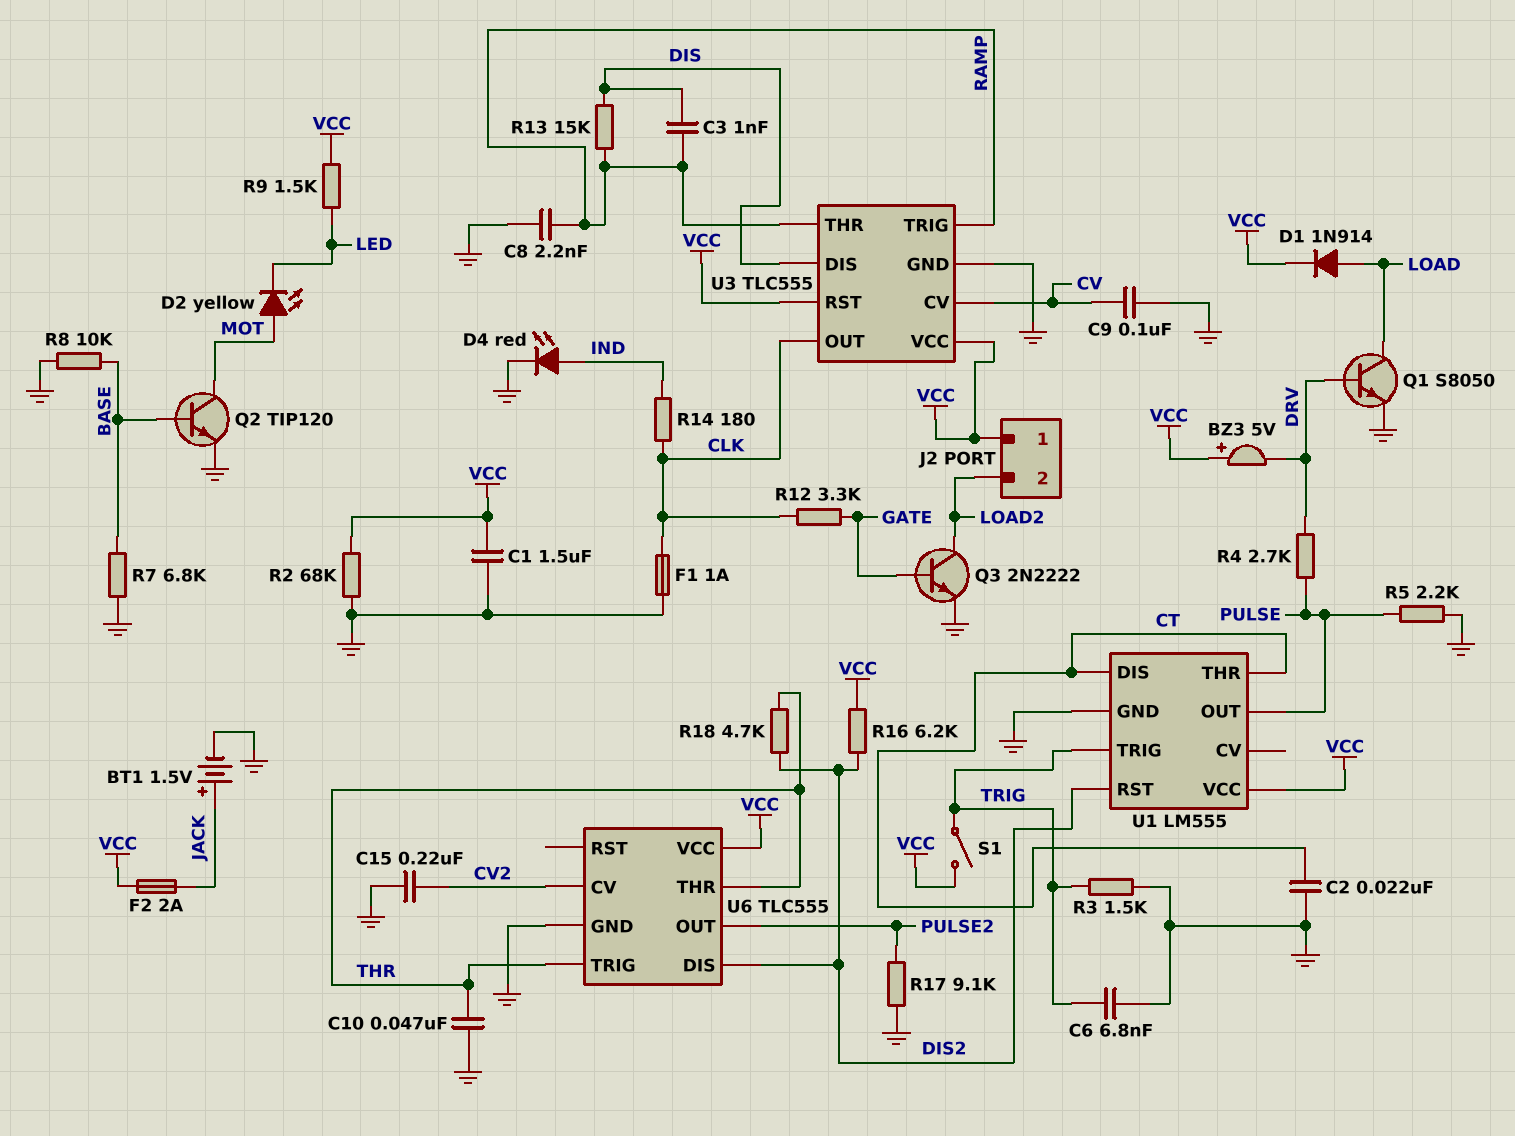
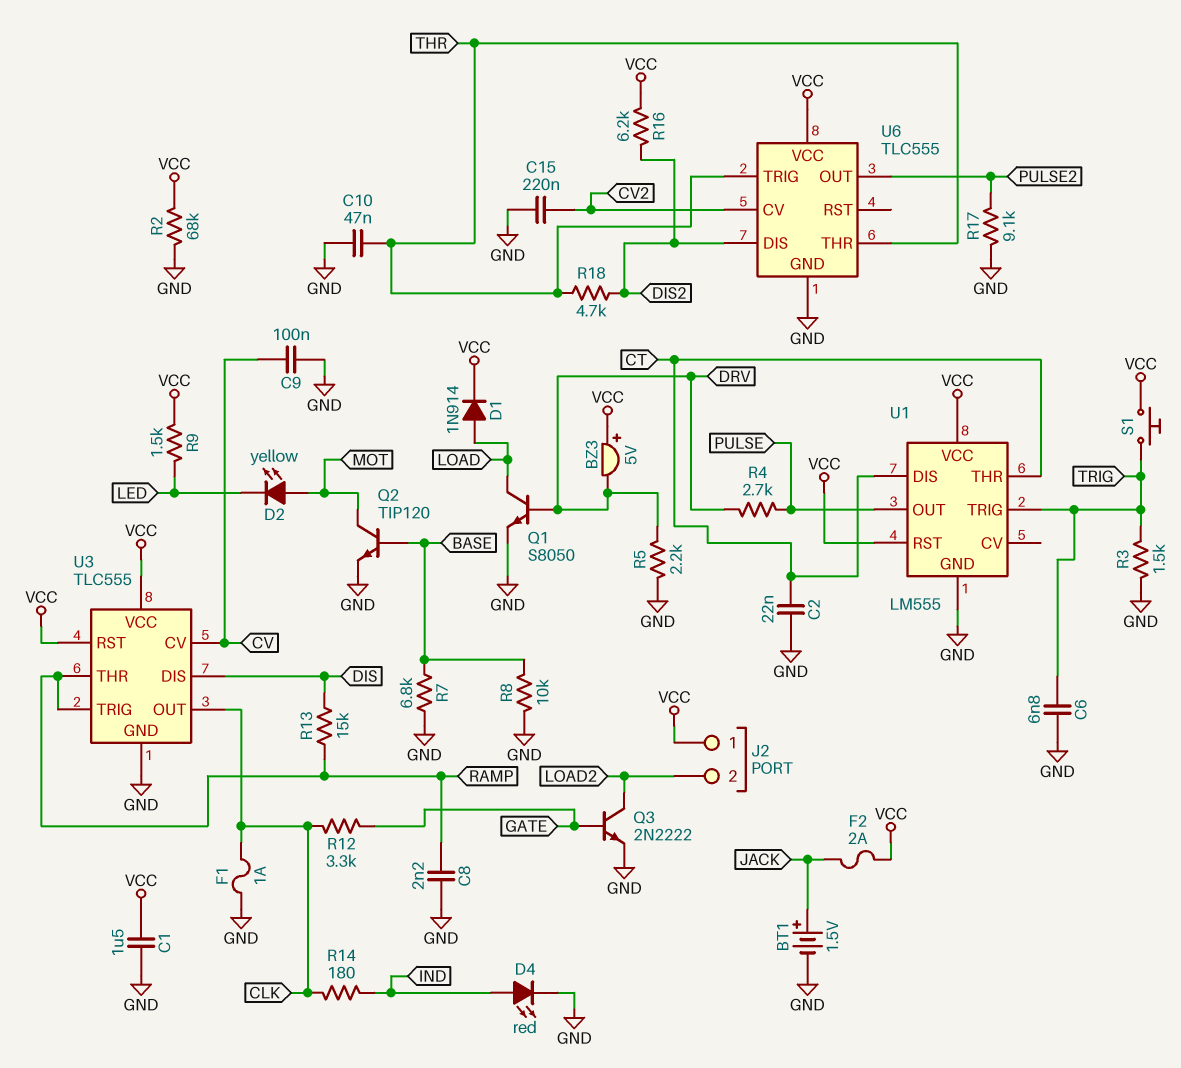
C3: 1nF (DIS, RAMP) -> none
R5: 2.2k (GND, PULSE) -> 2.2k (DRV, GND)
S1: switch (TRIG, VCC) -> button (TRIG, VCC)
U1 pin RST: DIS2 -> VCC

